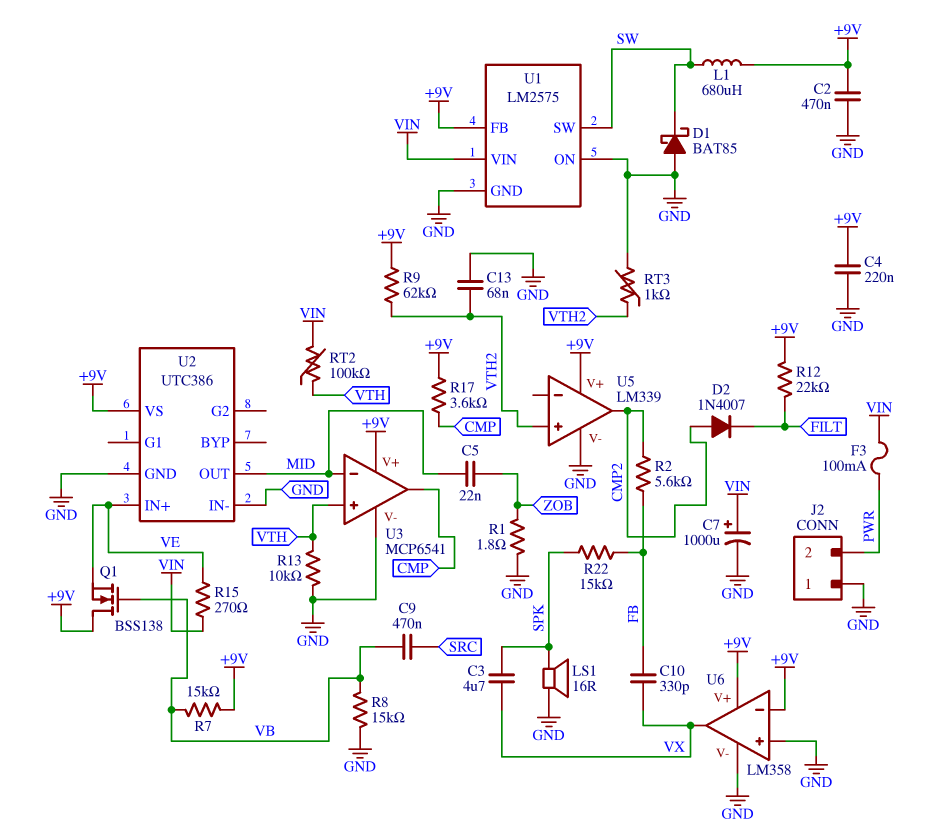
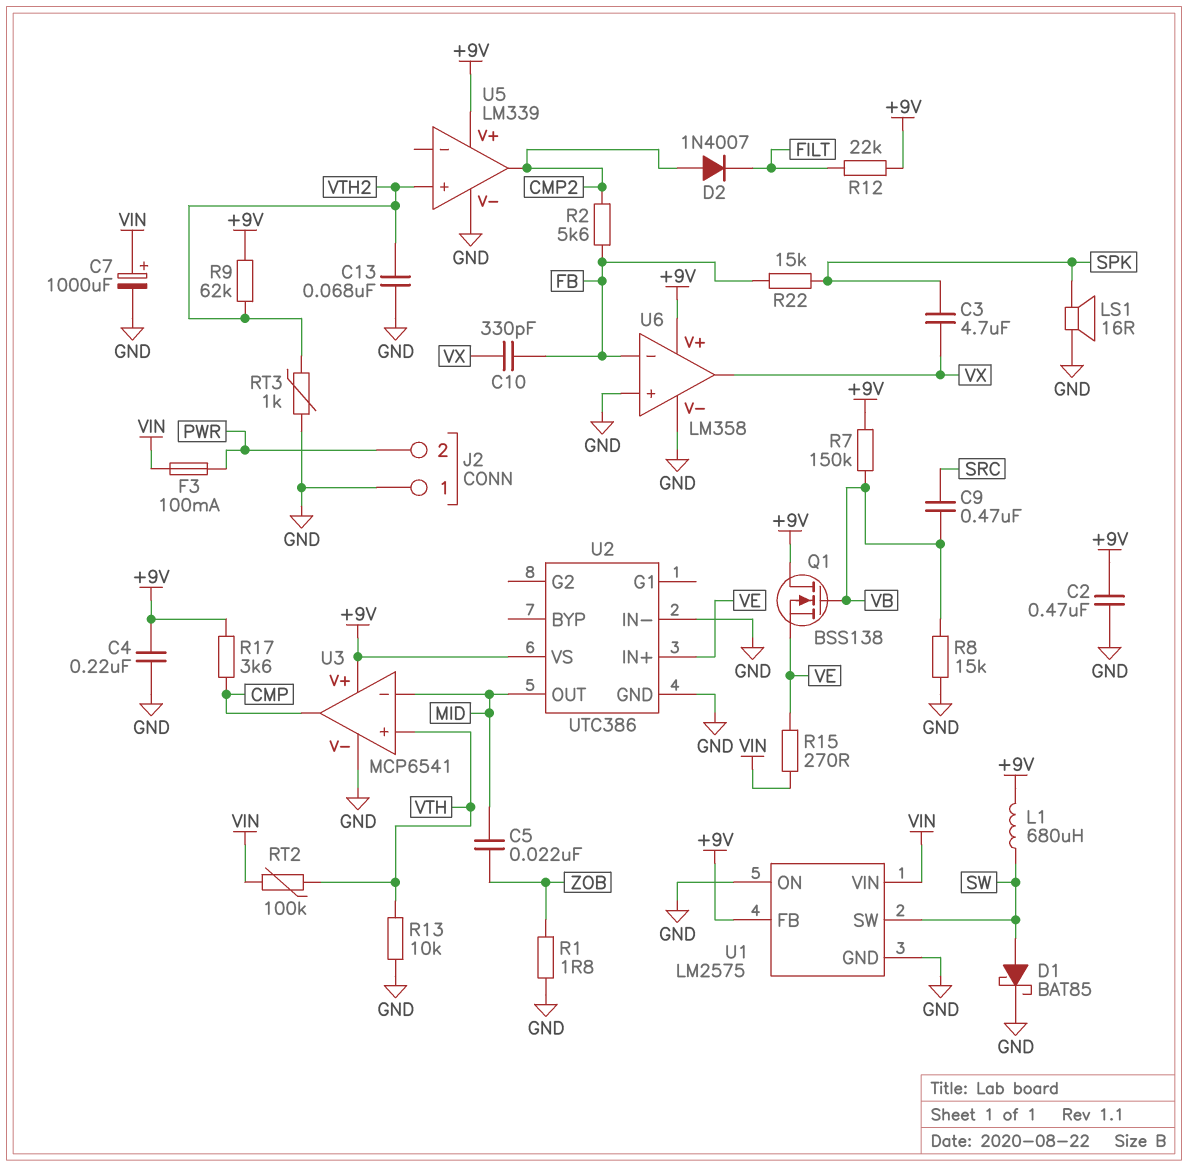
D1: schottky BAT85 (A GND, K SW) -> schottky BAT85 (A SW, K GND)
R7: 15k (+9V, VB) -> 150k (+9V, VB)
U6 pin in-: +9V -> FB

